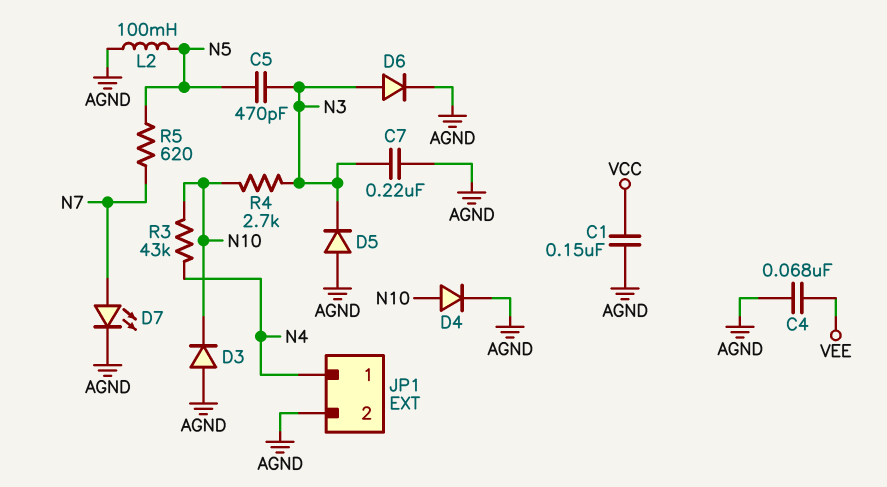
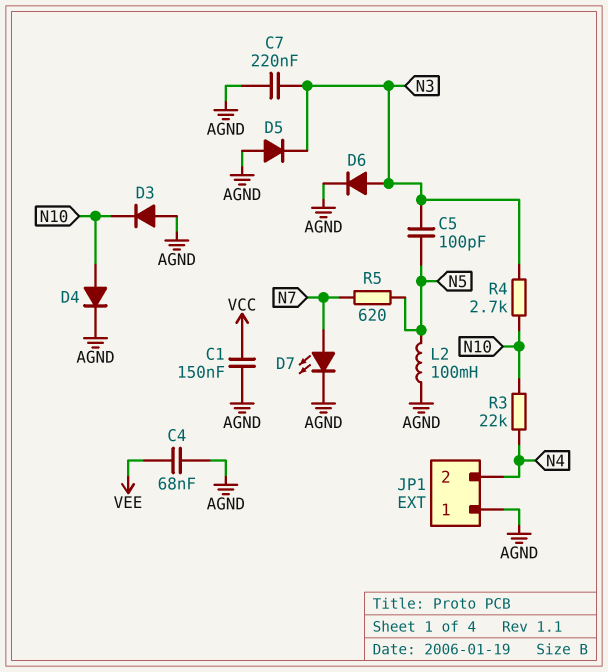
C5: 470pF (N3, N5) -> 100pF (N3, N5)
JP1 pin 1: N4 -> AGND
JP1 pin 2: AGND -> N4
R3: 43k (N4, N10) -> 22k (N4, N10)

